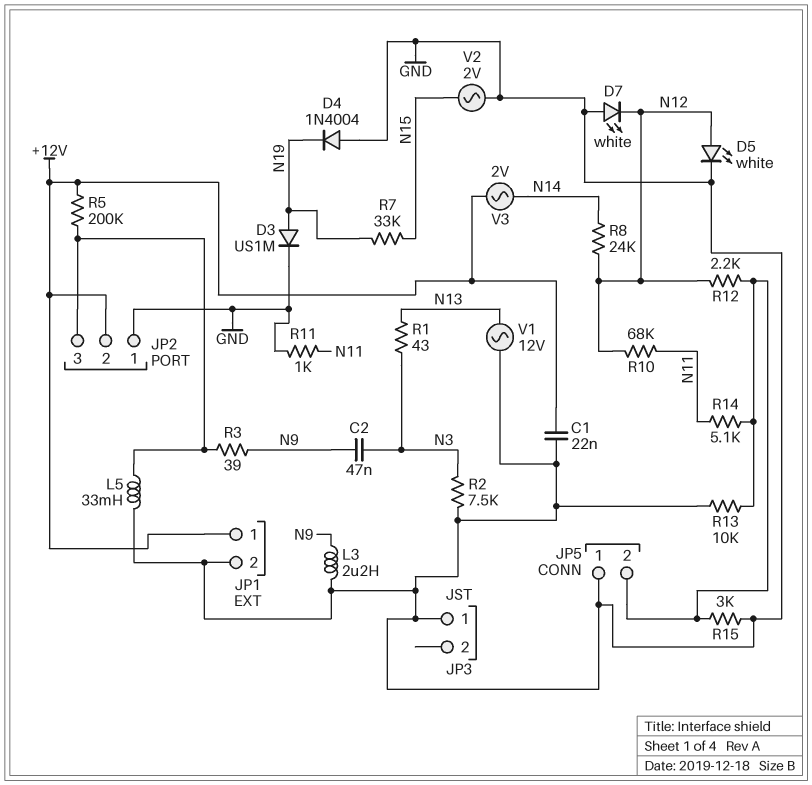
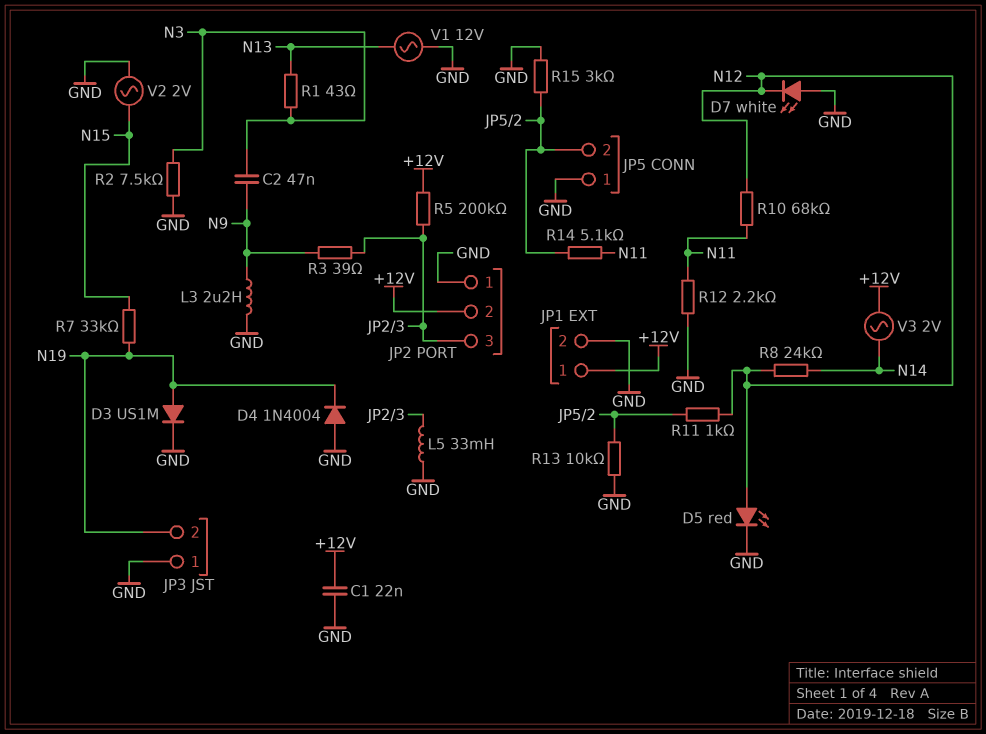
D5: LED white (A N12, K GND) -> LED red (A N12, K GND)
JP3 pin 2: none -> N19
R11: 1k (GND, N11) -> 1k (JP5/2, N12)
R12: 2.2k (JP5/2, N12) -> 2.2k (GND, N11)

